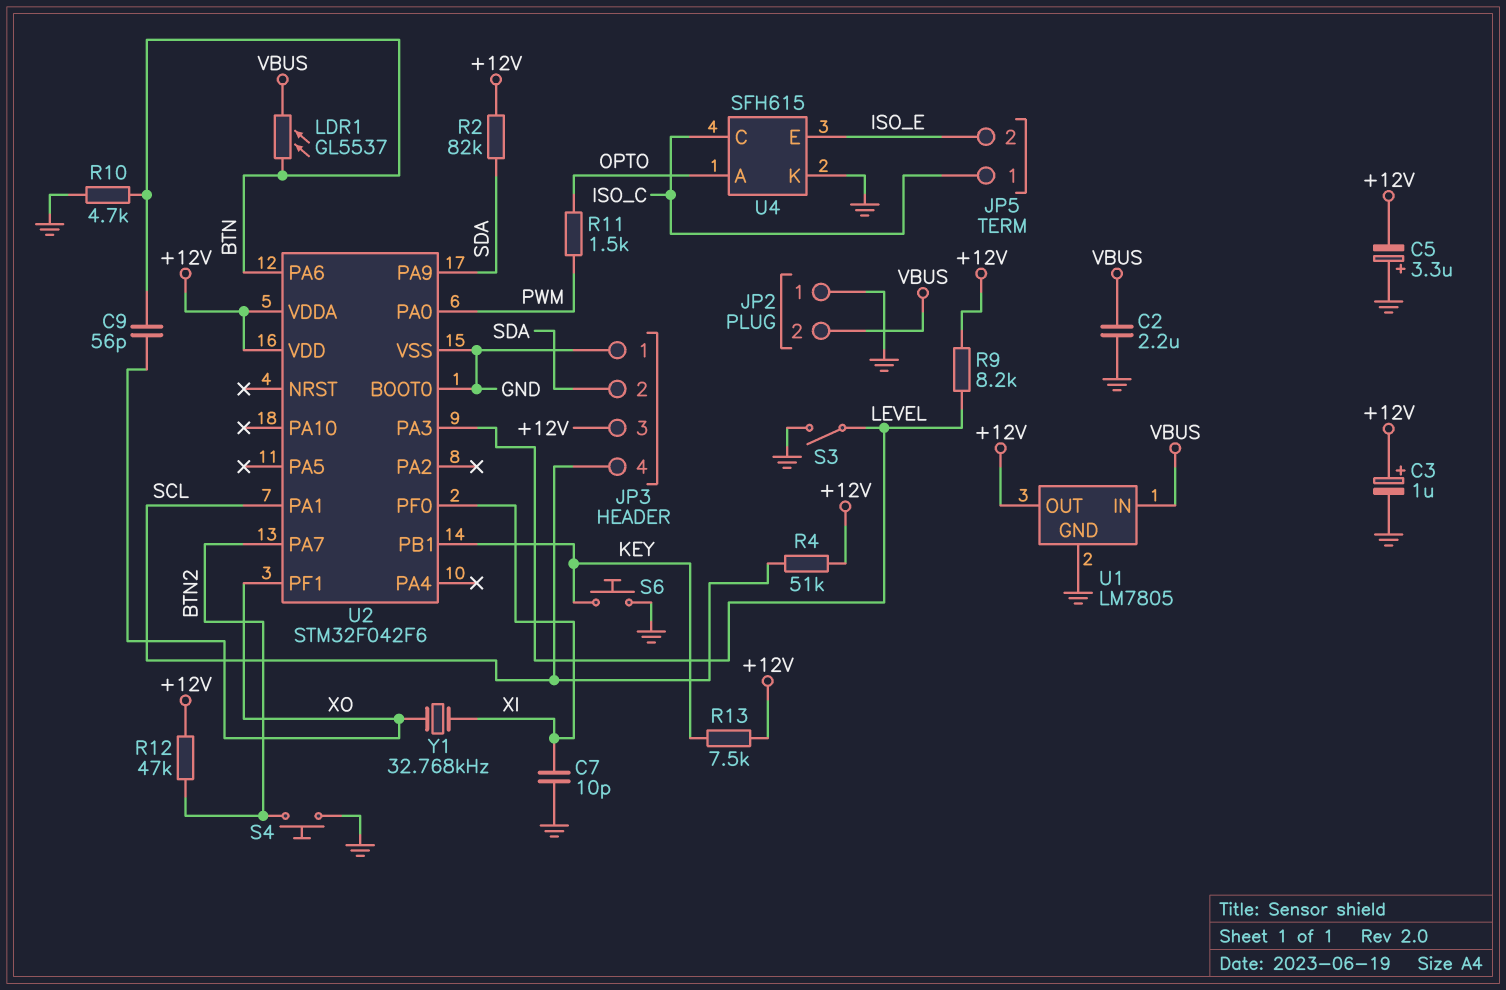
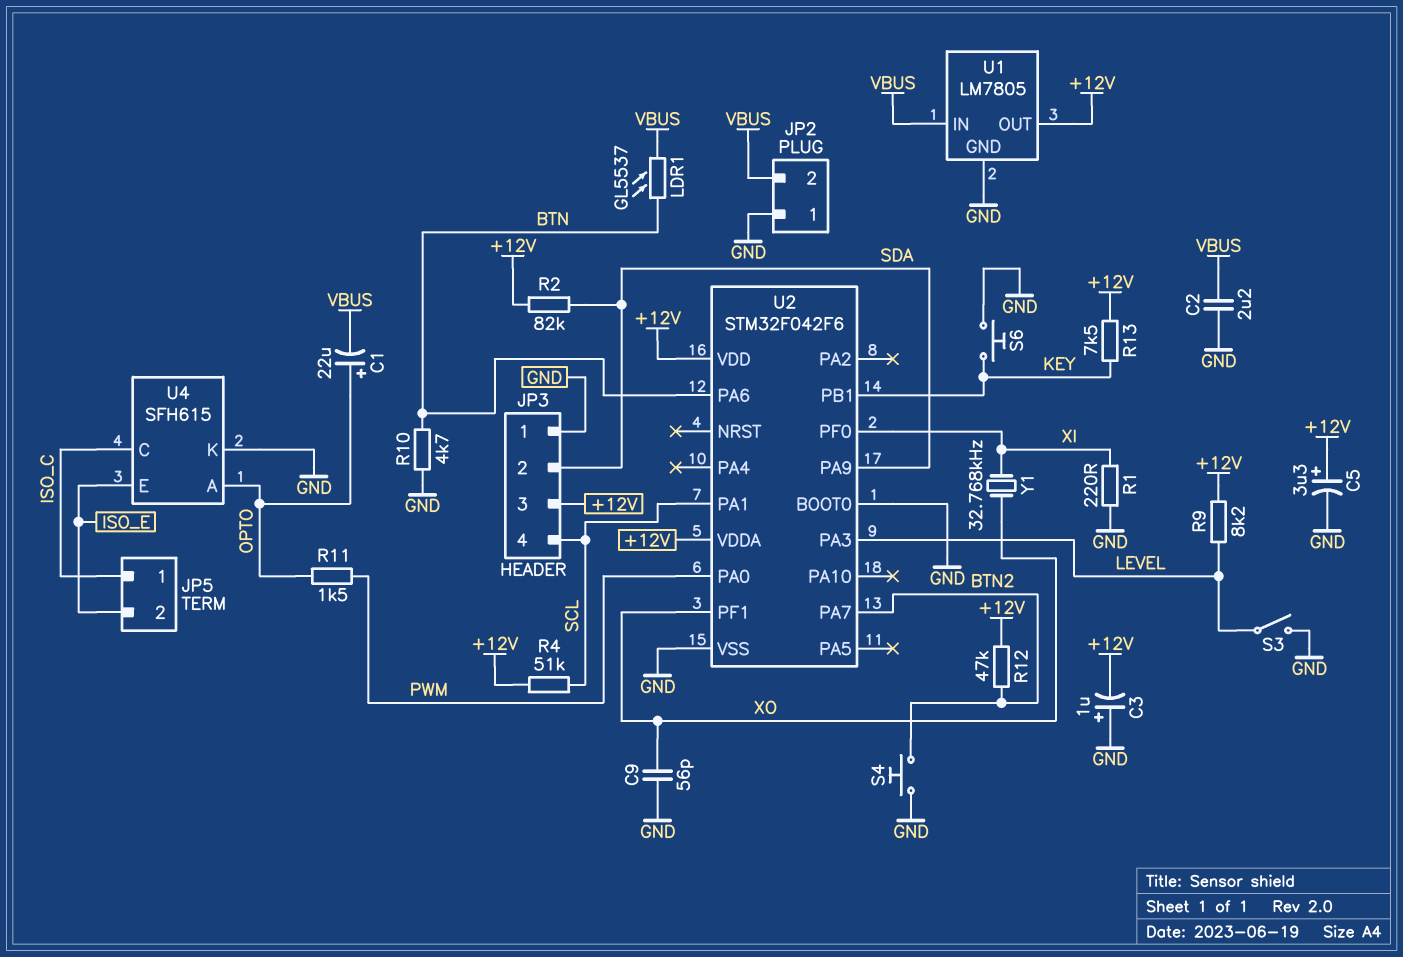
C1: none -> 22uF (plus OPTO, minus VBUS)
C3: 1uF (plus +12V, minus GND) -> 1uF (plus GND, minus +12V)
C5: 3.3uF (plus GND, minus +12V) -> 3.3uF (plus +12V, minus GND)
C7: 10pF (GND, XI) -> none
C9: 56pF (BTN, XO) -> 56pF (GND, XO)
R1: none -> 220 (GND, XI)

